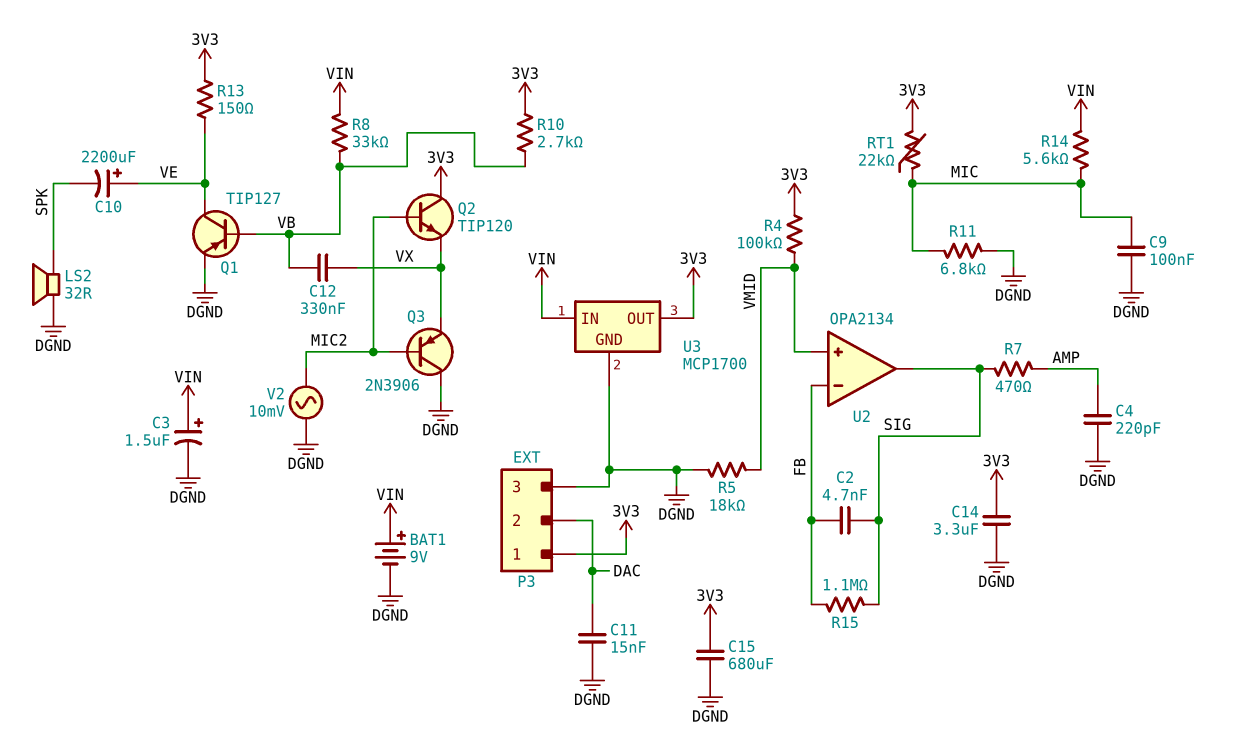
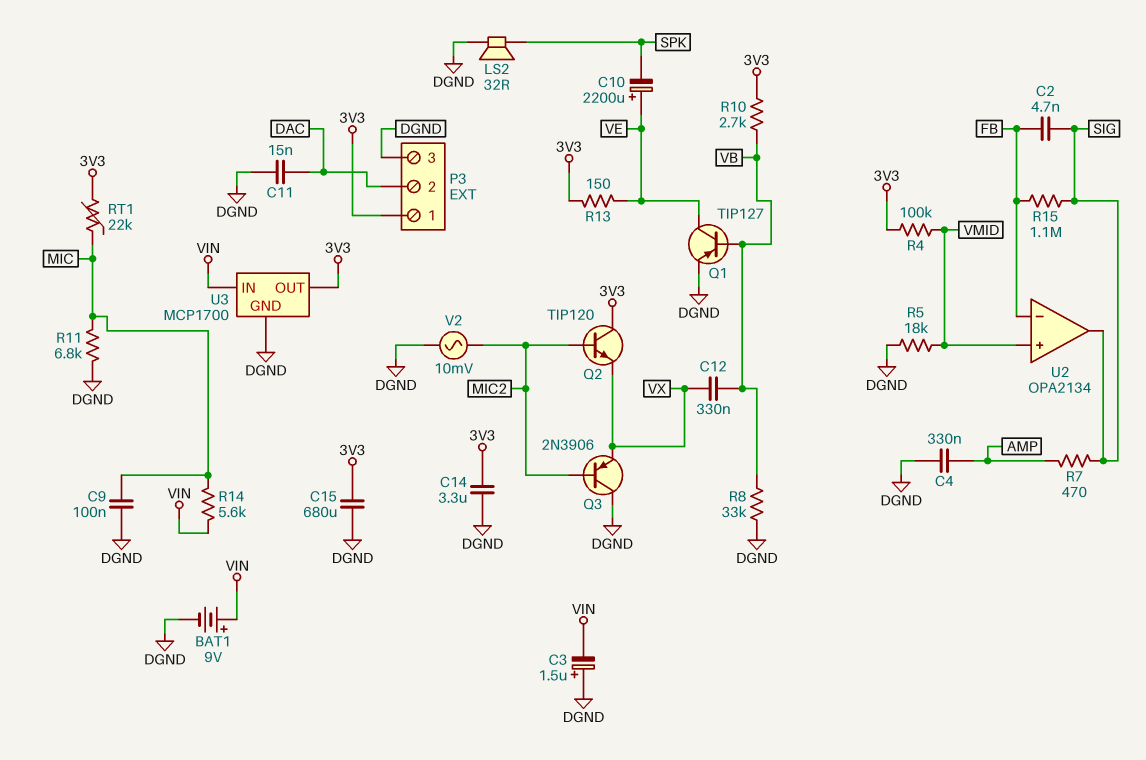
C3: 1.5uF (plus VIN, minus DGND) -> 1.5uF (plus DGND, minus VIN)
C4: 220pF (AMP, DGND) -> 330nF (AMP, DGND)
R8: 33k (VB, VIN) -> 33k (DGND, VB)

